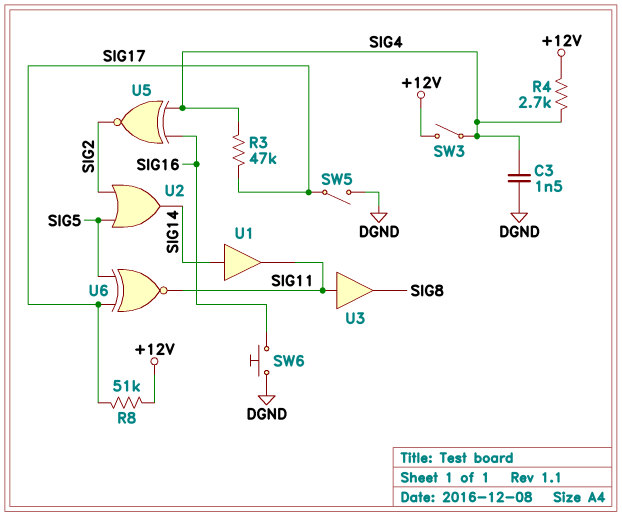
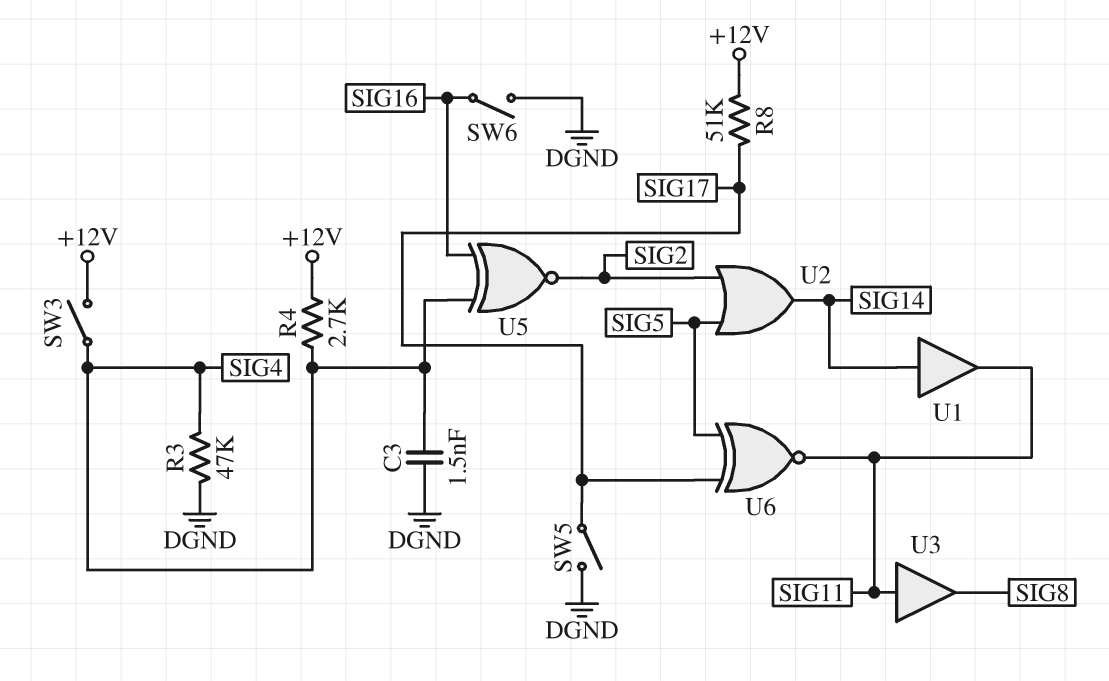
R3: 47k (SIG4, SIG17) -> 47k (DGND, SIG4)
SW6: button (DGND, SIG16) -> switch (DGND, SIG16)

